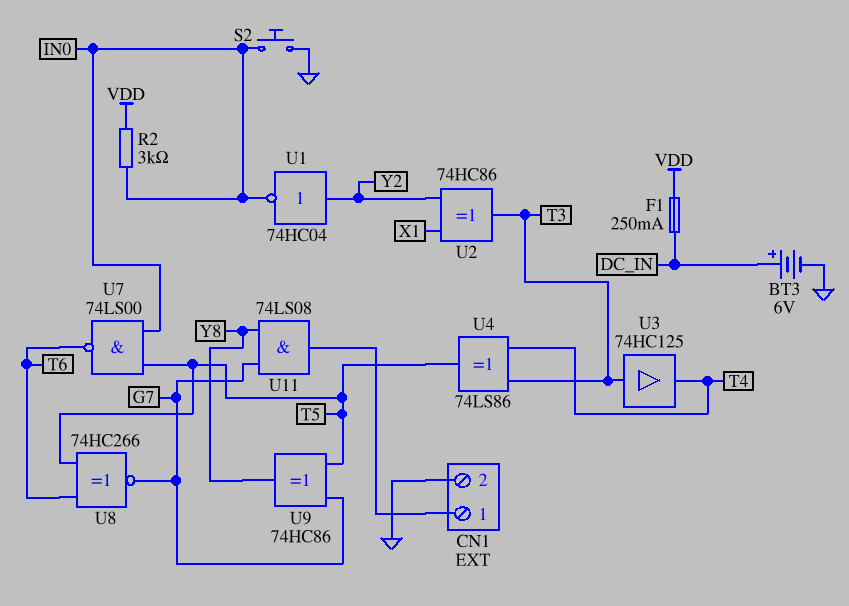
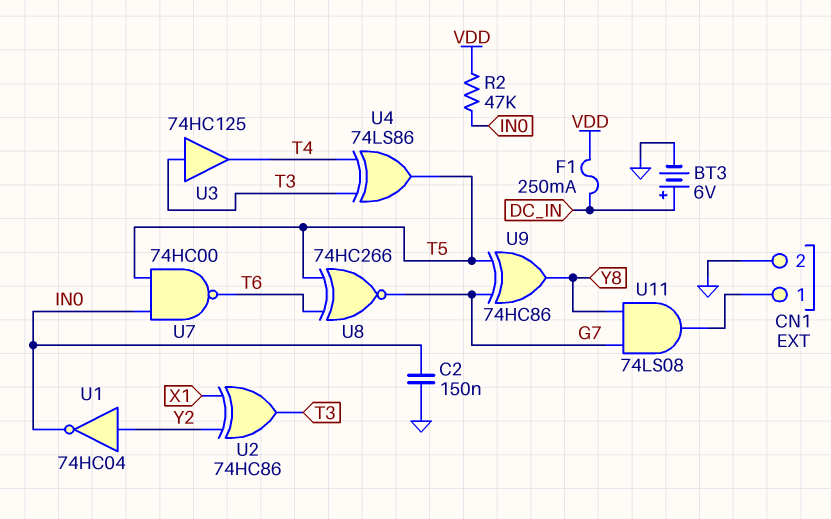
C2: none -> 150nF (GND, IN0)
R2: 3k (IN0, VDD) -> 47k (IN0, VDD)
S2: button (GND, IN0) -> none
U7: NAND 74LS00 (in IN0, in T5, out T6) -> NAND 74HC00 (in IN0, in T5, out T6)

